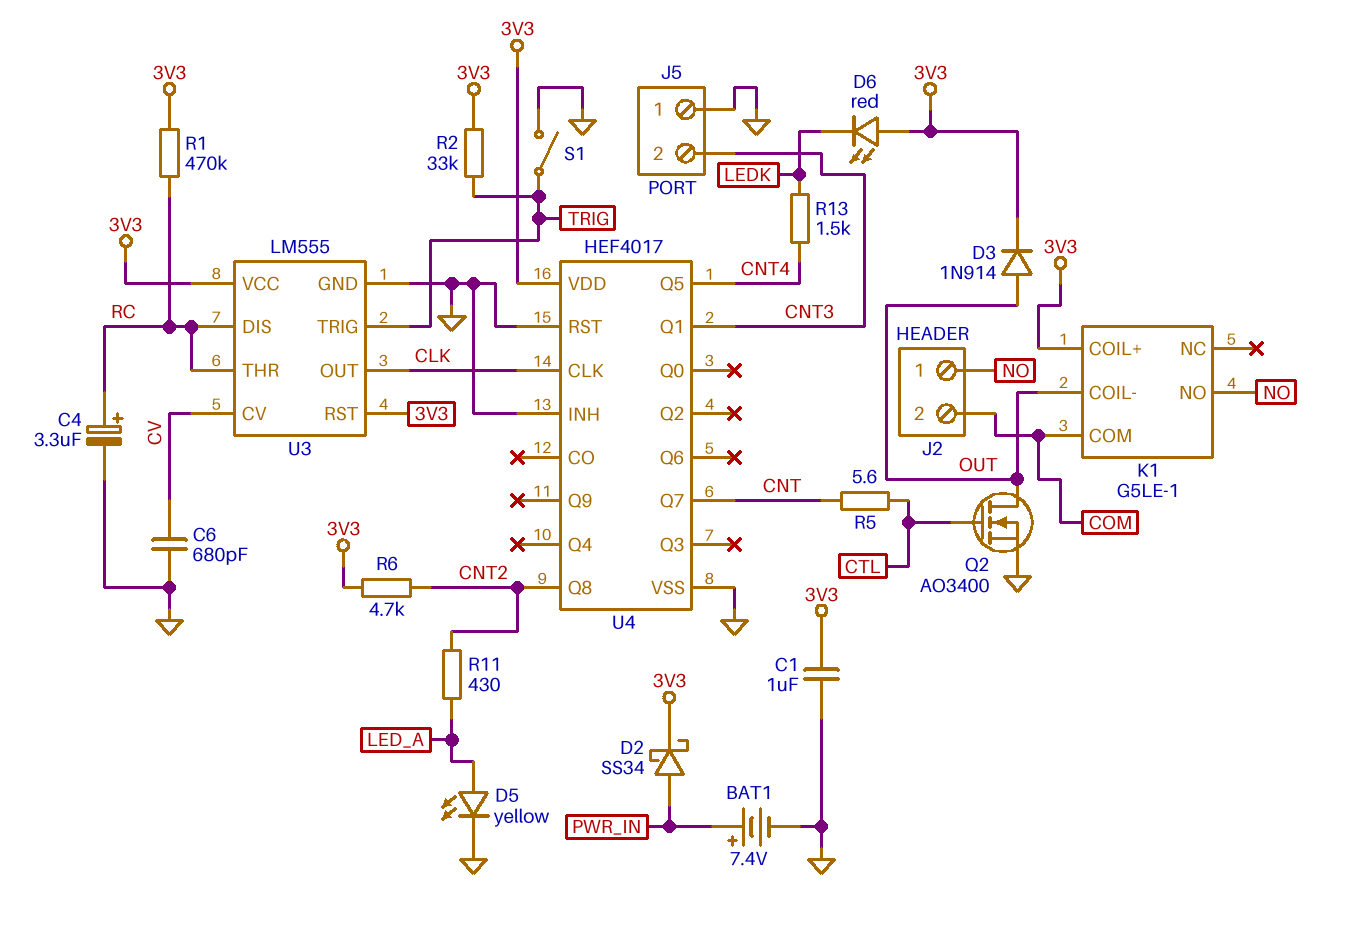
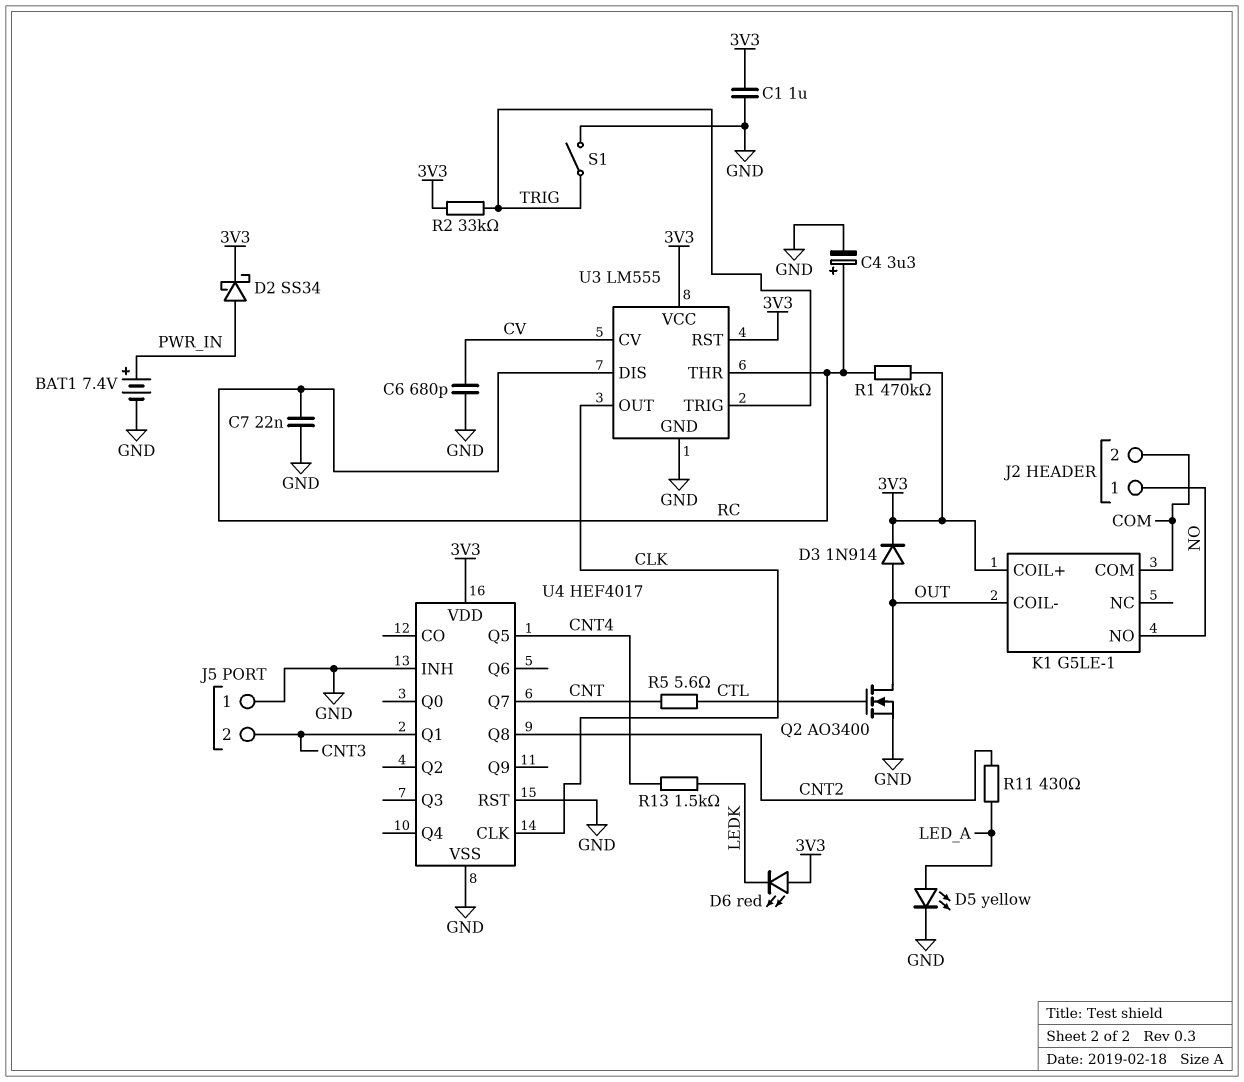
C7: none -> 22nF (GND, RC)
R6: 4.7k (3V3, CNT2) -> none

